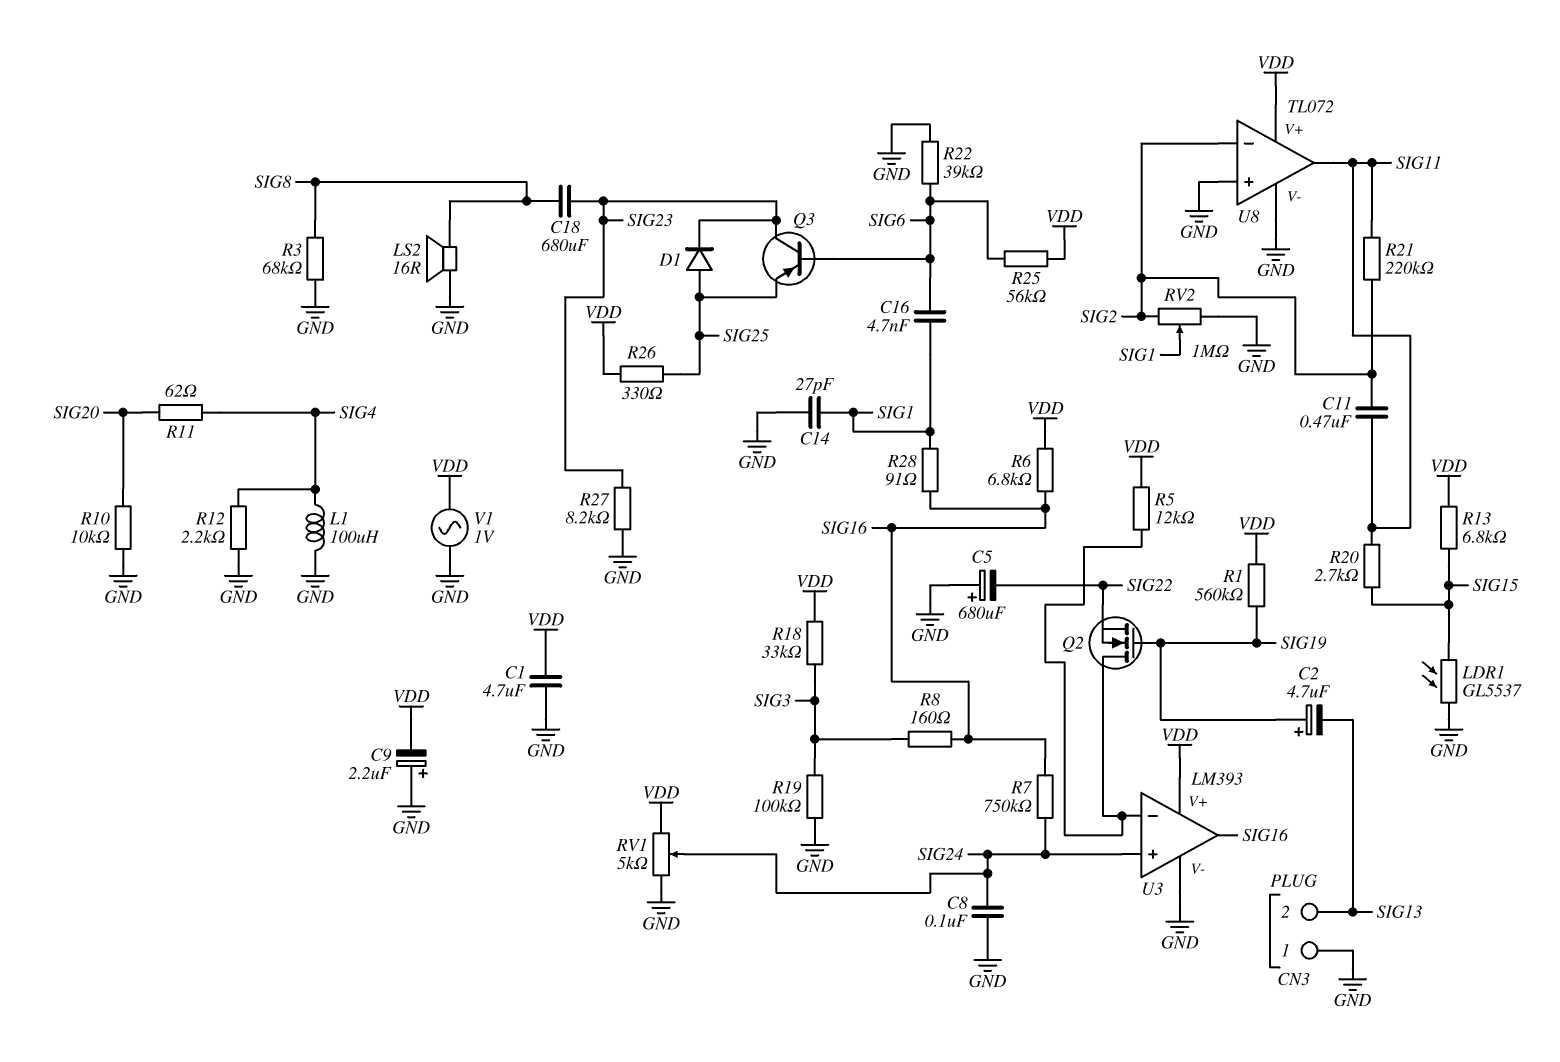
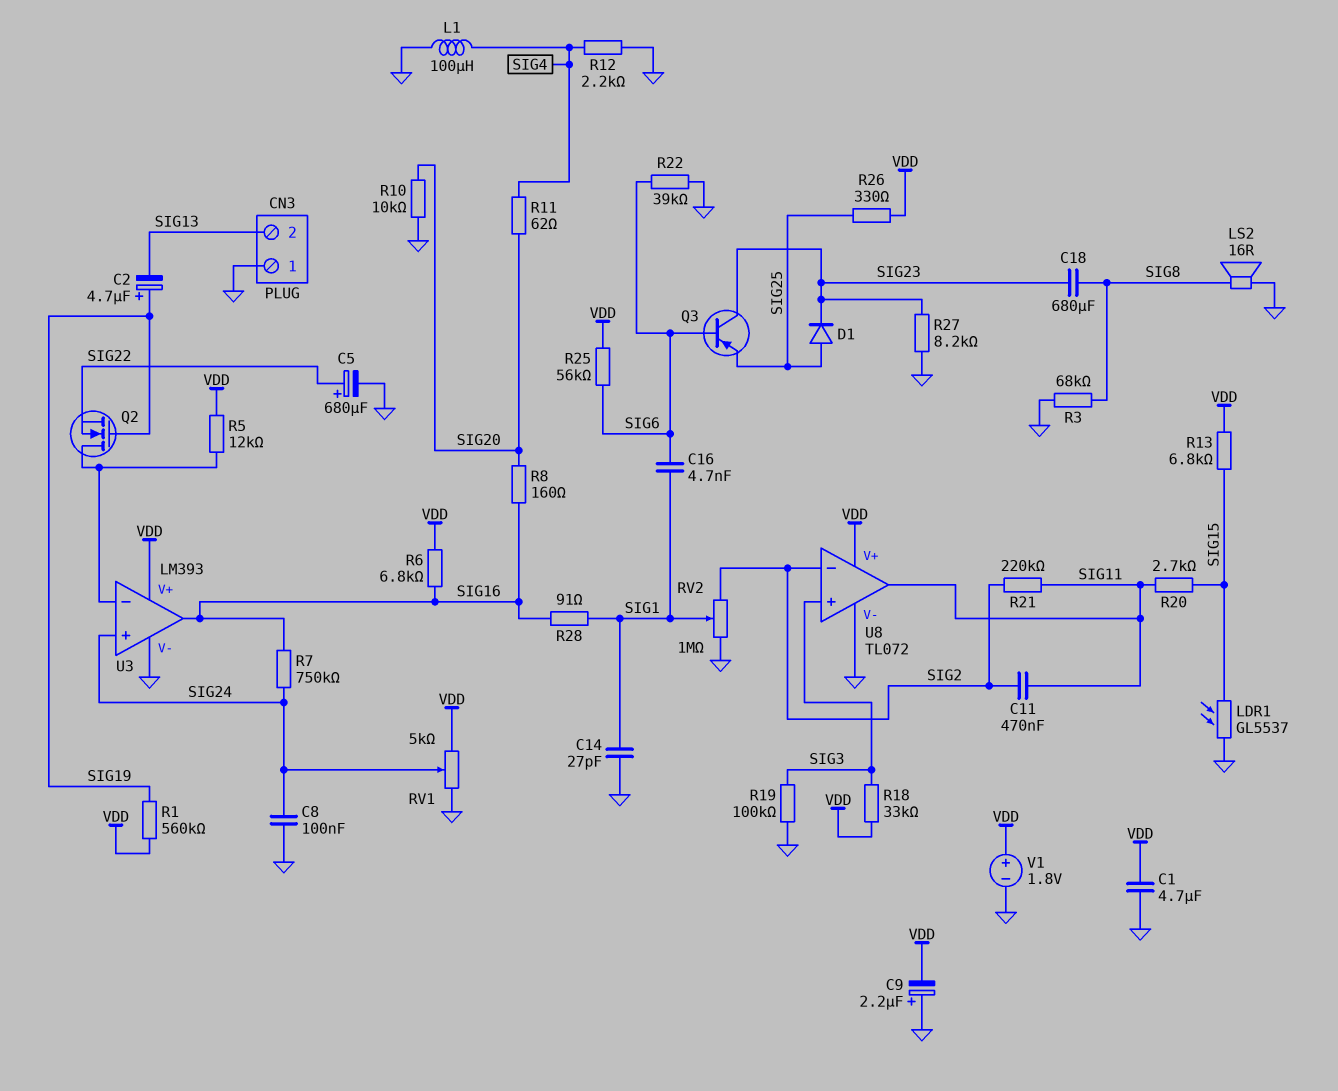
C5: 680uF (plus GND, minus SIG22) -> 680uF (plus SIG22, minus GND)
R8: 160 (SIG3, SIG16) -> 160 (SIG16, SIG20)
U8 pin in+: GND -> SIG3
V1: AC 1V (GND, VDD) -> 1.8V (plus VDD, minus GND)

